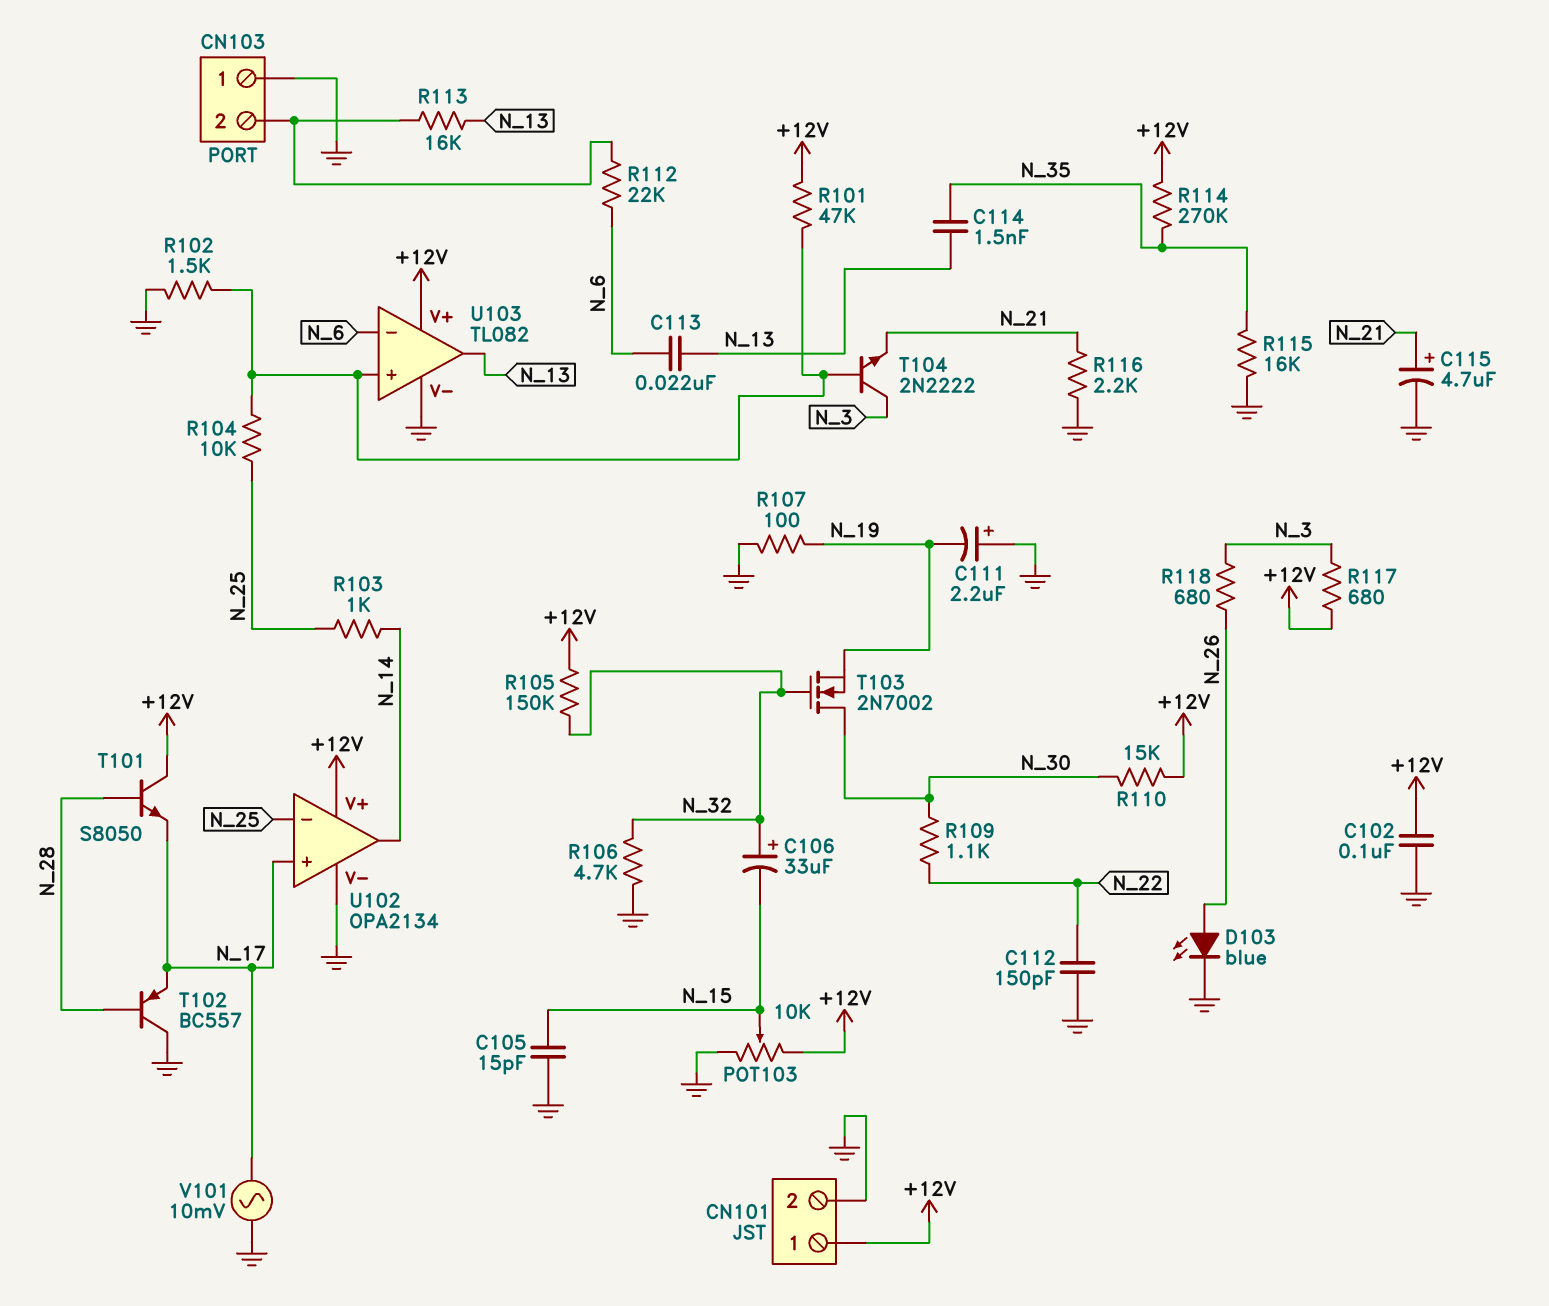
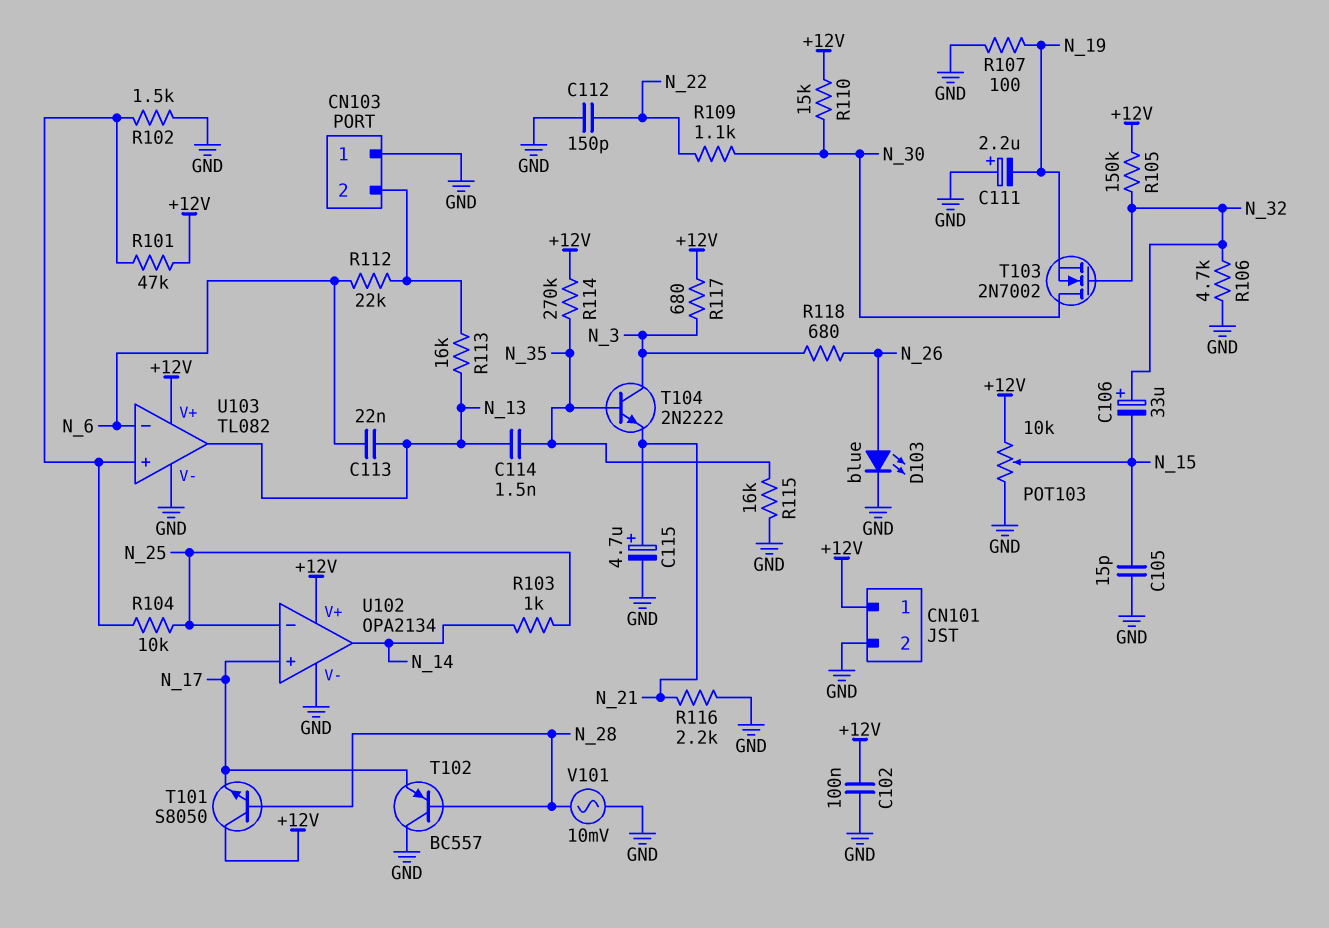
T104: NPN 2N2222 (B U103/in+, C N_3, E N_21) -> NPN 2N2222 (B N_35, C N_3, E N_21)
V101: AC 10mV (GND, N_17) -> AC 10mV (GND, N_28)

